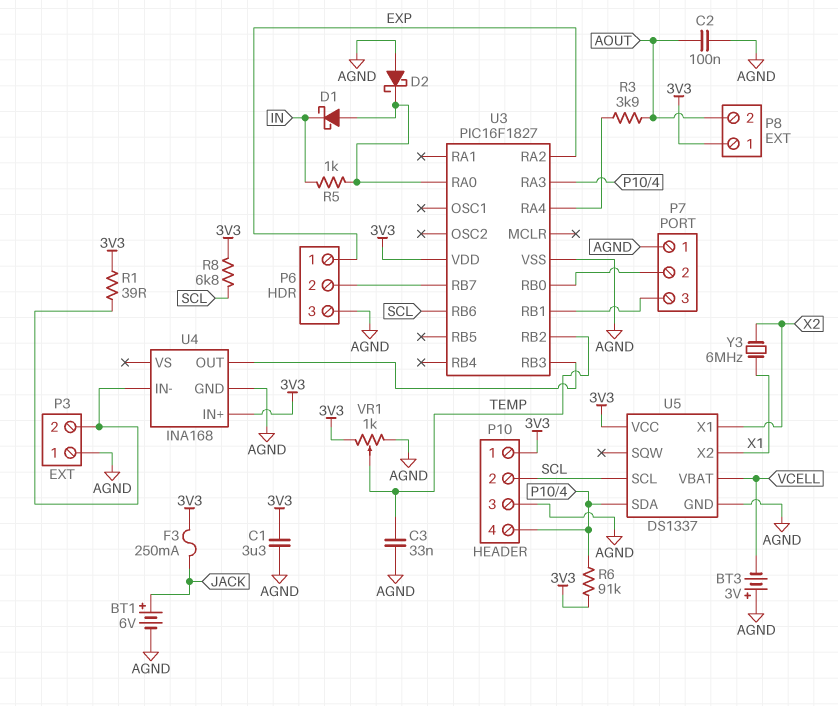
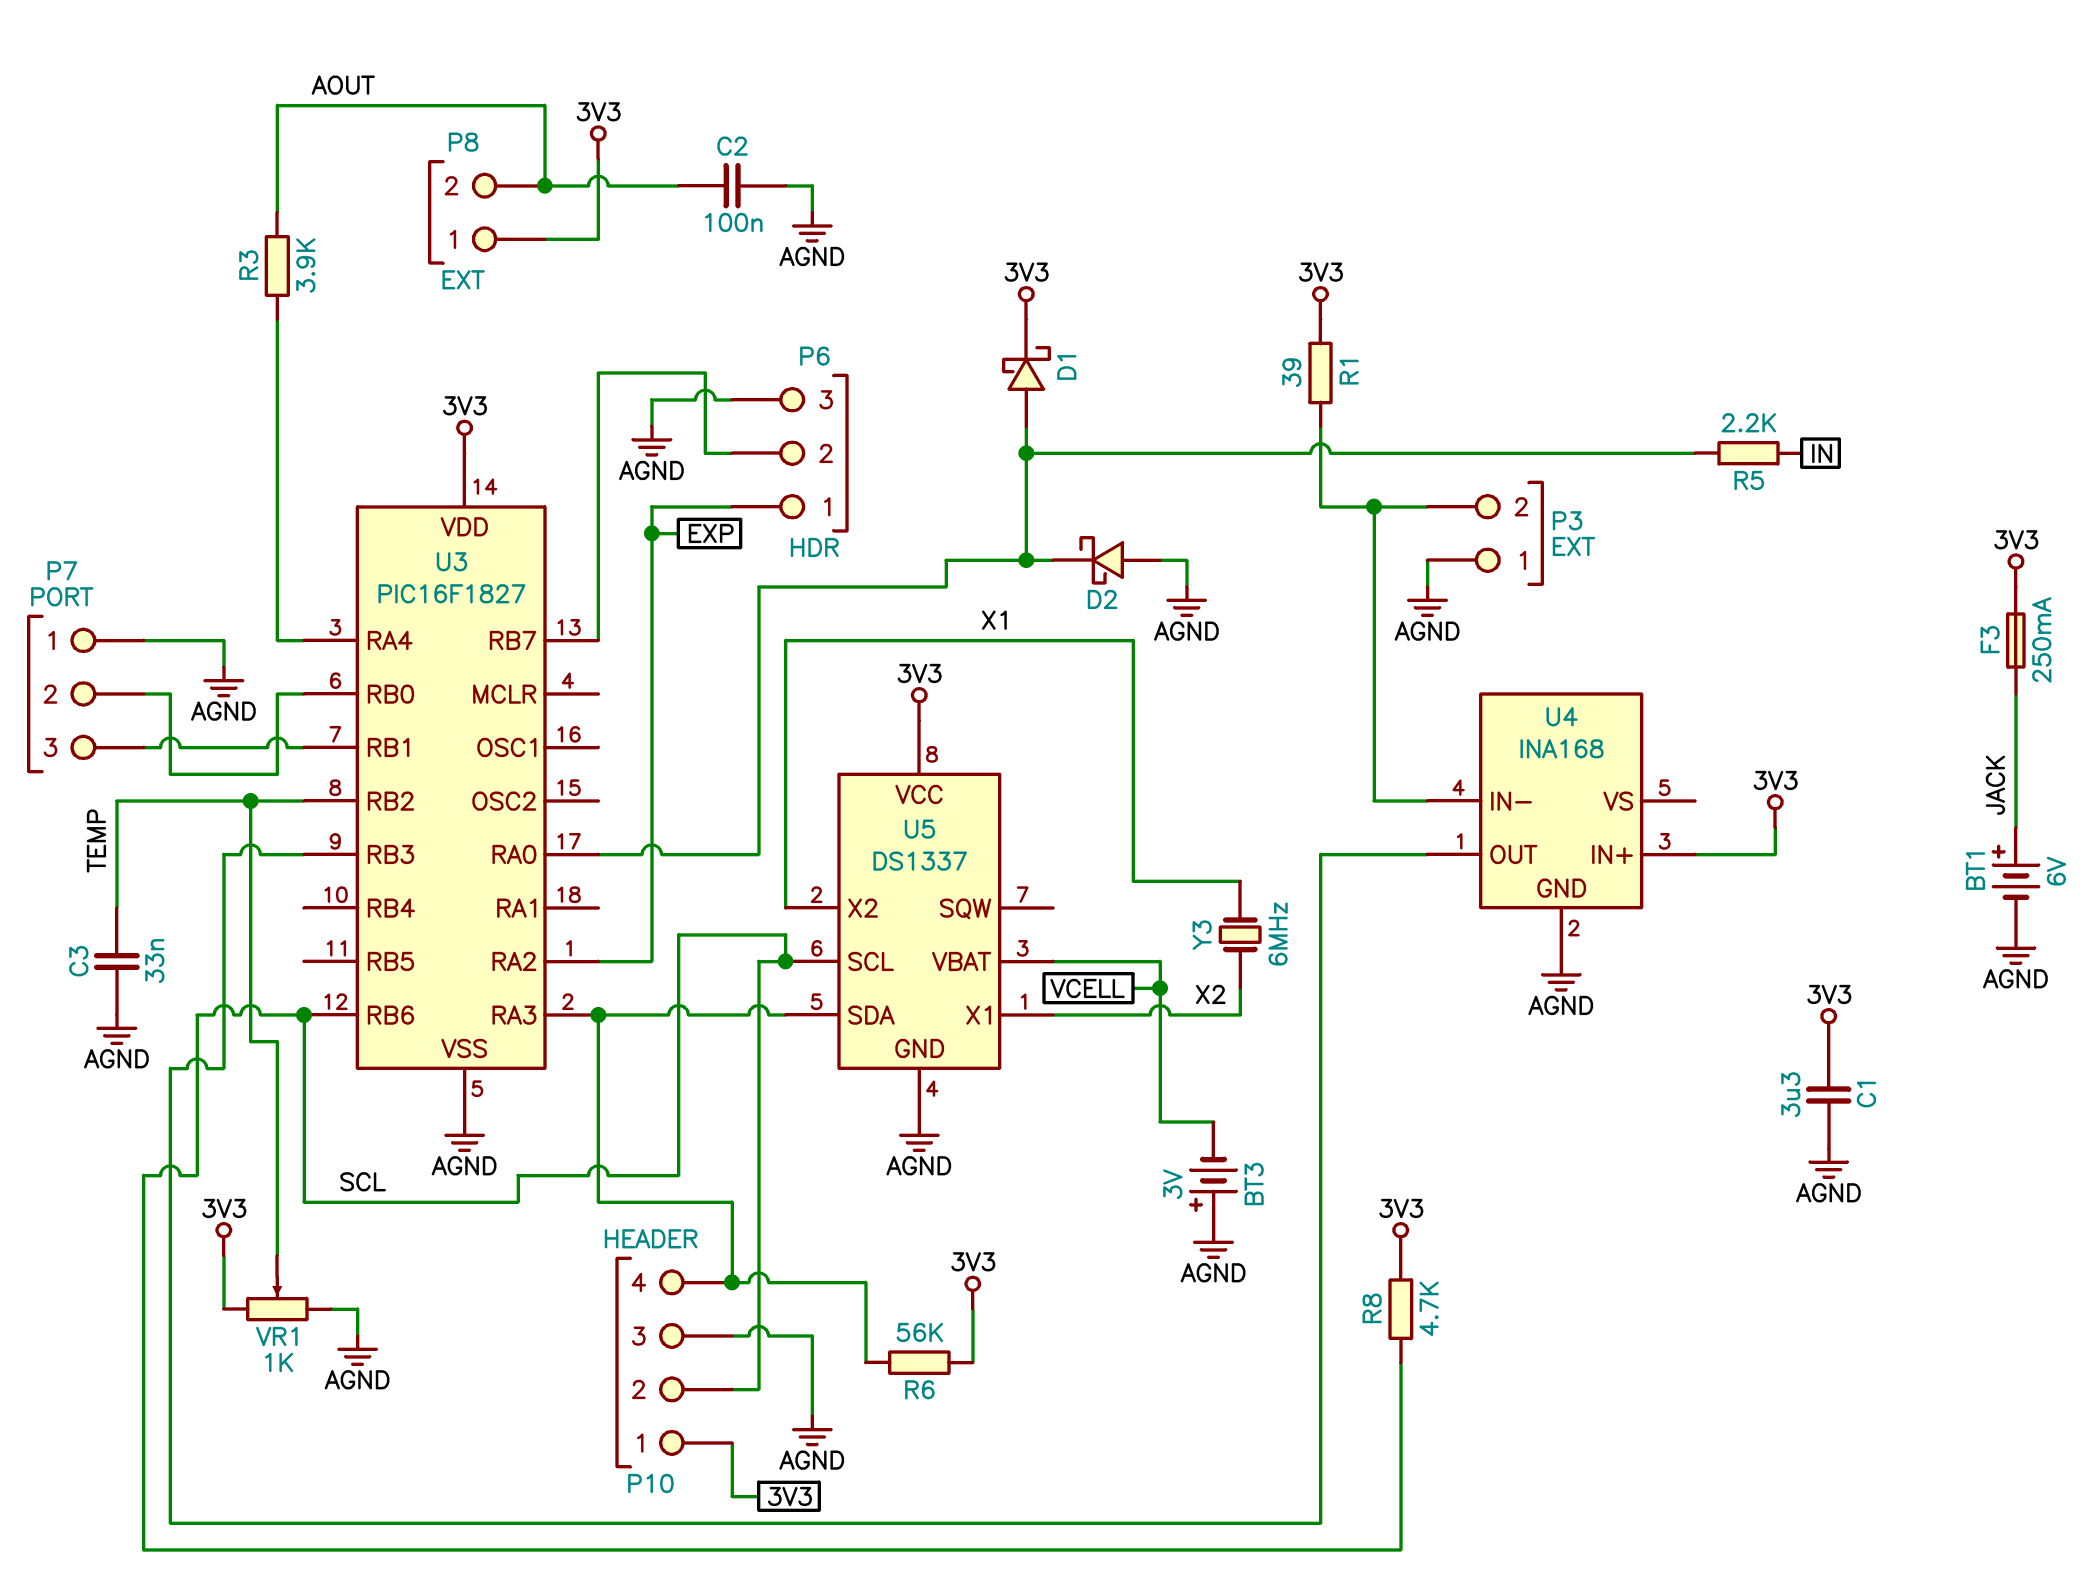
D1: schottky (A U3/RA0, K IN) -> schottky (A U3/RA0, K 3V3)
R5: 1k (IN, U3/RA0) -> 2.2k (IN, U3/RA0)
R6: 91k (3V3, P10/4) -> 56k (3V3, P10/4)
R8: 6.8k (3V3, SCL) -> 4.7k (3V3, SCL)

